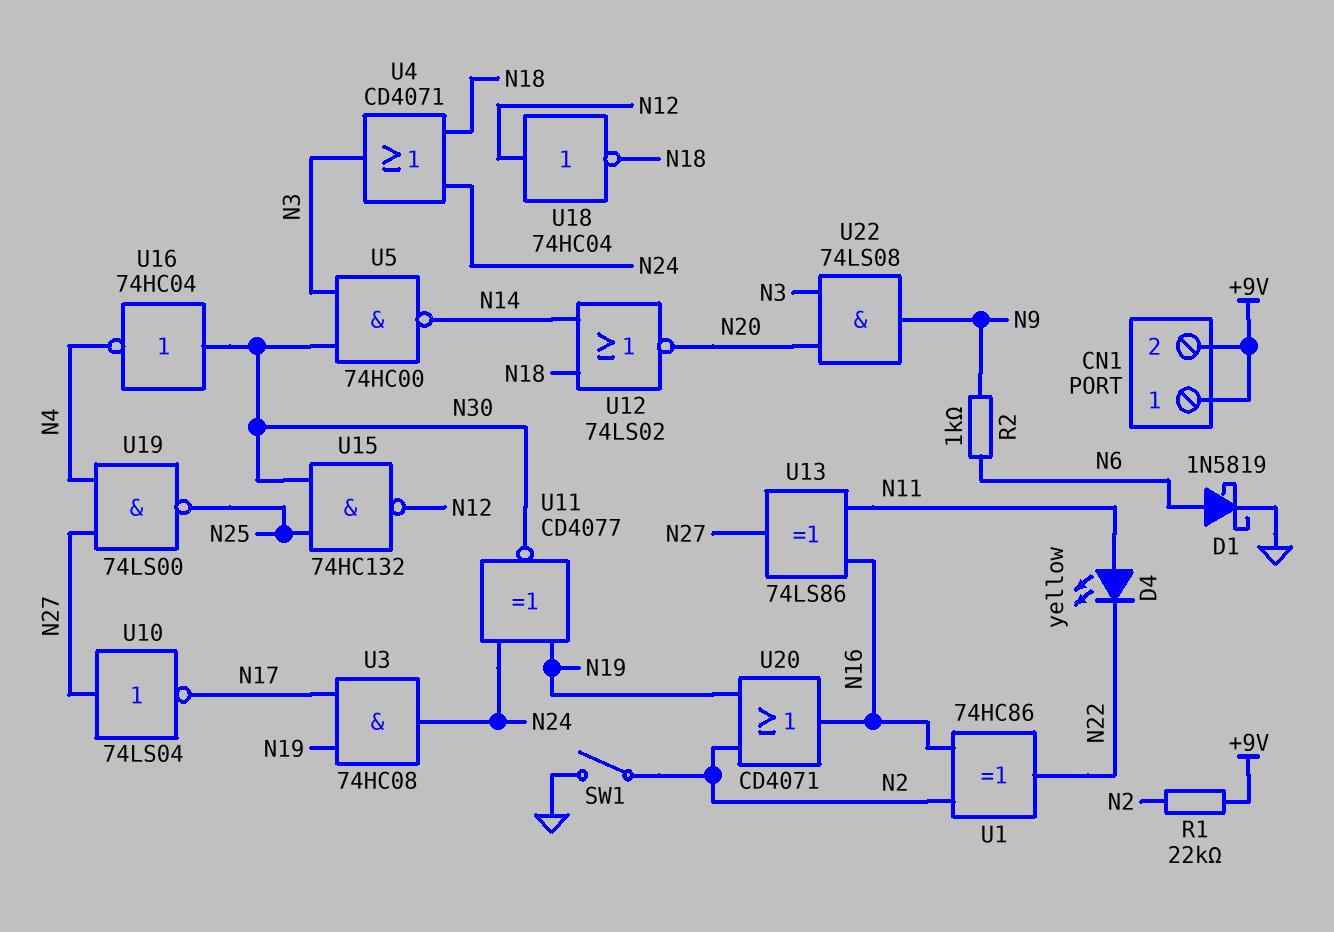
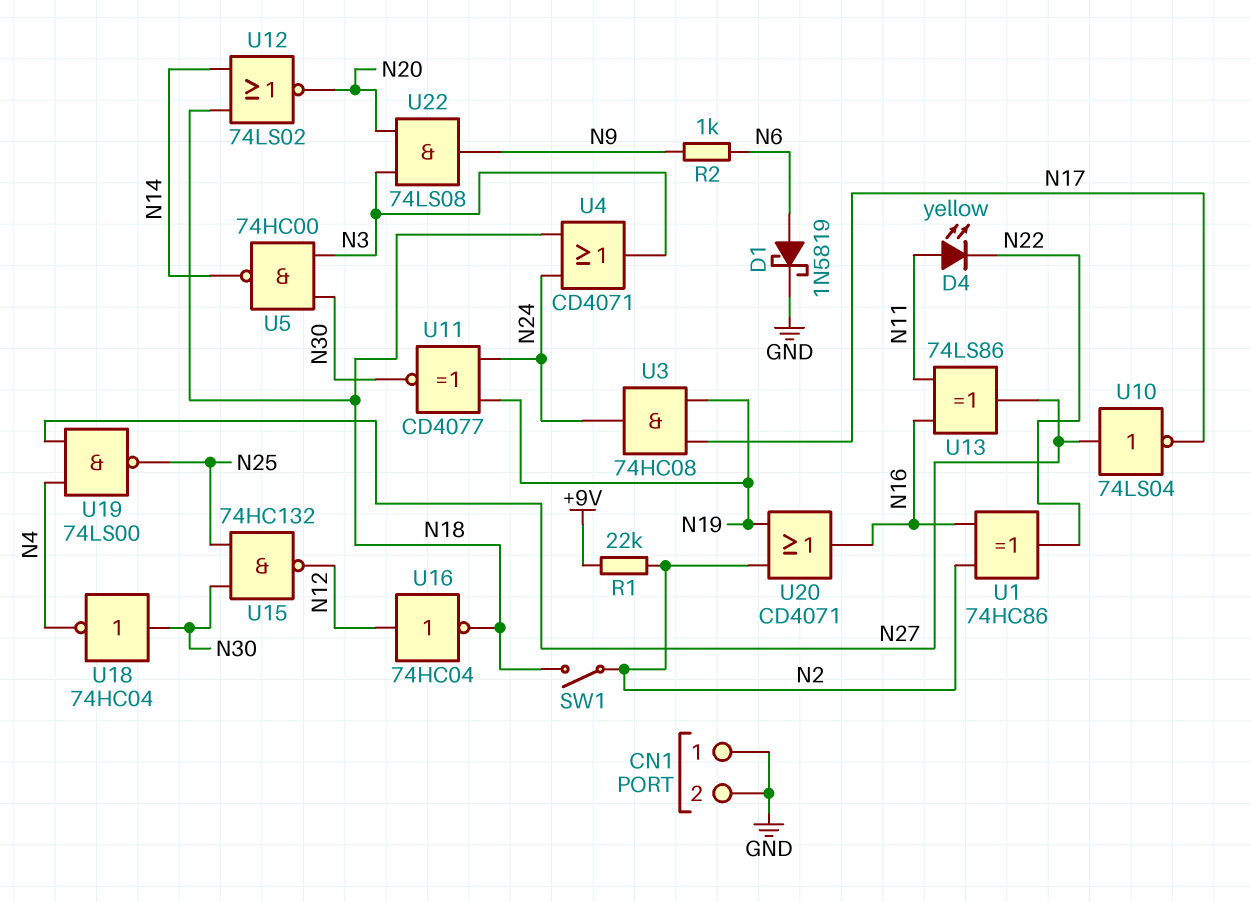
CN1 pin 1: +9V -> GND
CN1 pin 2: +9V -> GND
SW1: switch (GND, N2) -> switch (N2, N18)
U16: NOT 74HC04 (in N30, out N4) -> NOT 74HC04 (in N12, out N18)
U18: NOT 74HC04 (in N12, out N18) -> NOT 74HC04 (in N30, out N4)

